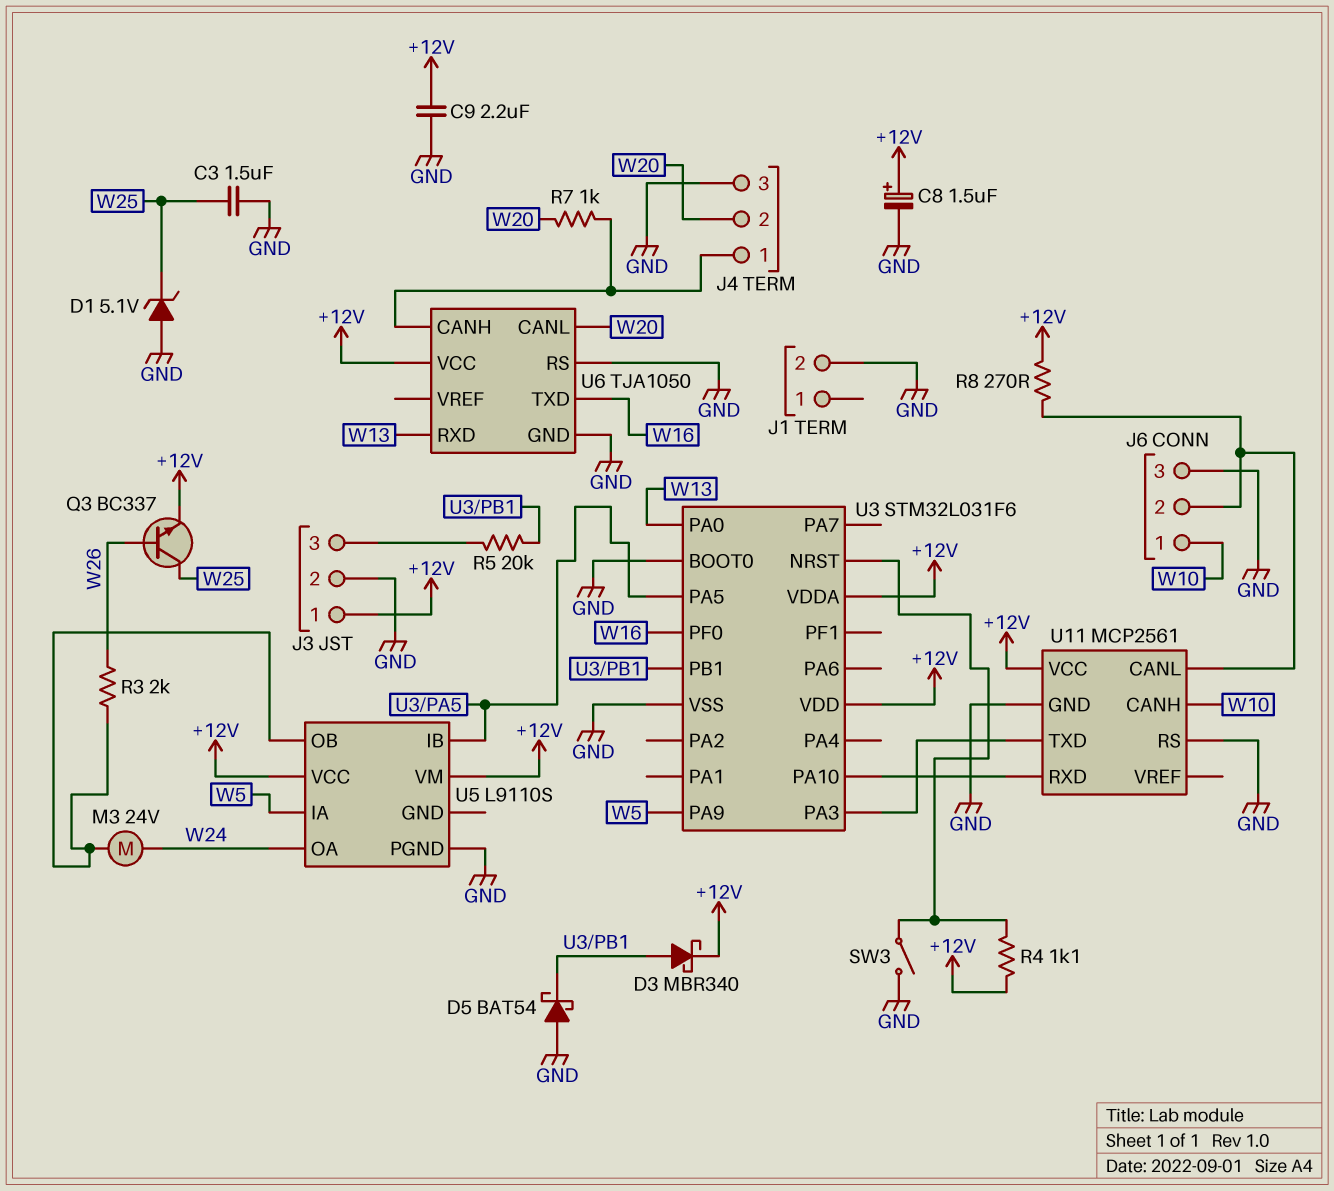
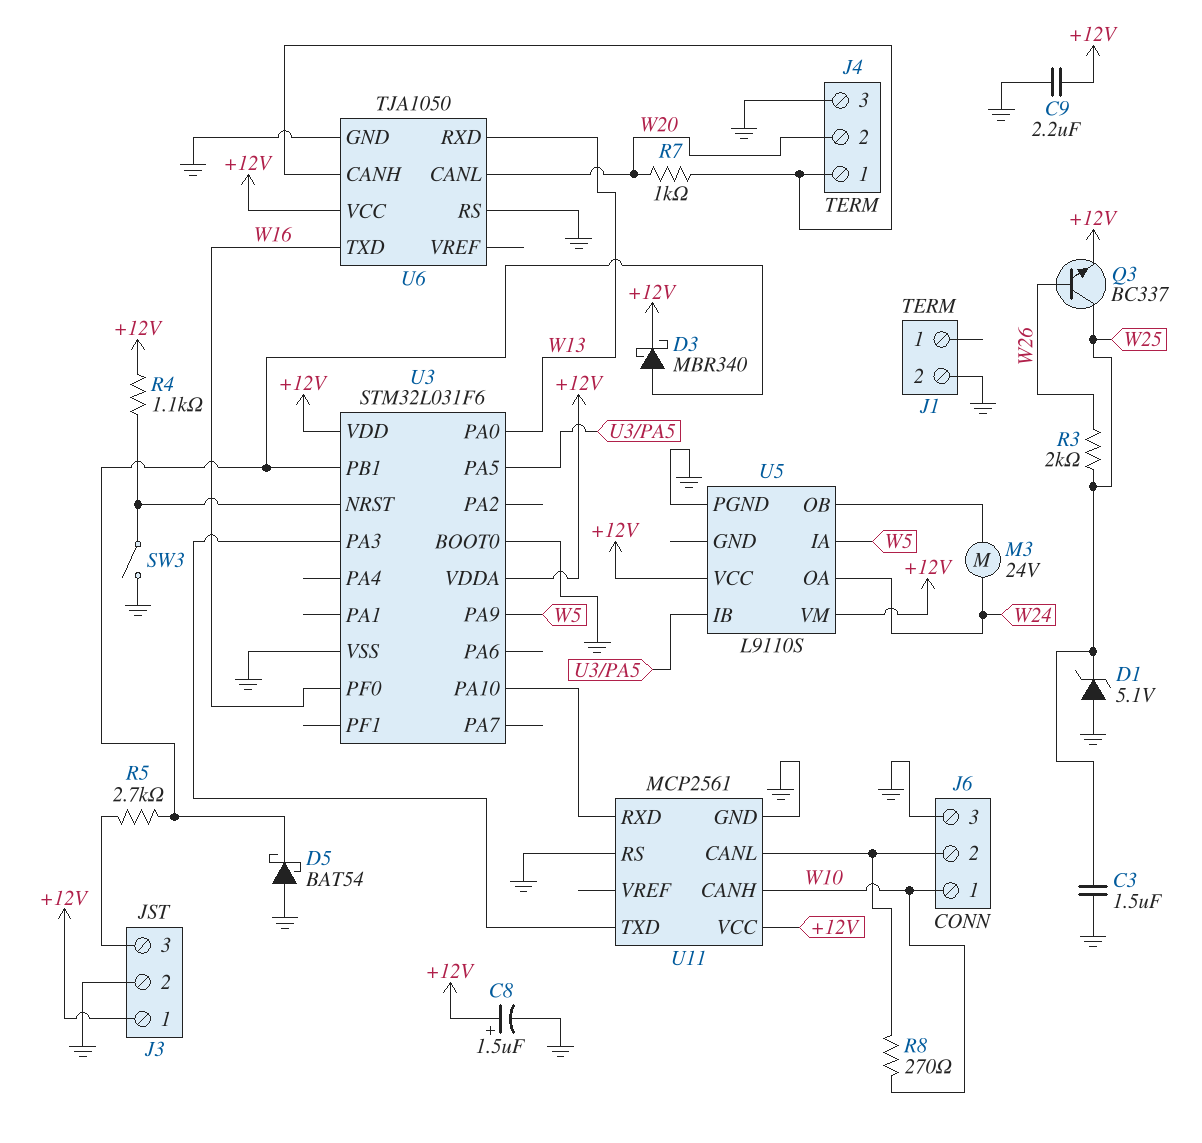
R3: 2k (U5/OB, W26) -> 2k (W25, W26)
R5: 20k (J3/3, U3/PB1) -> 2.7k (J3/3, U3/PB1)
R8: 270 (+12V, J6/2) -> 270 (J6/2, W10)

